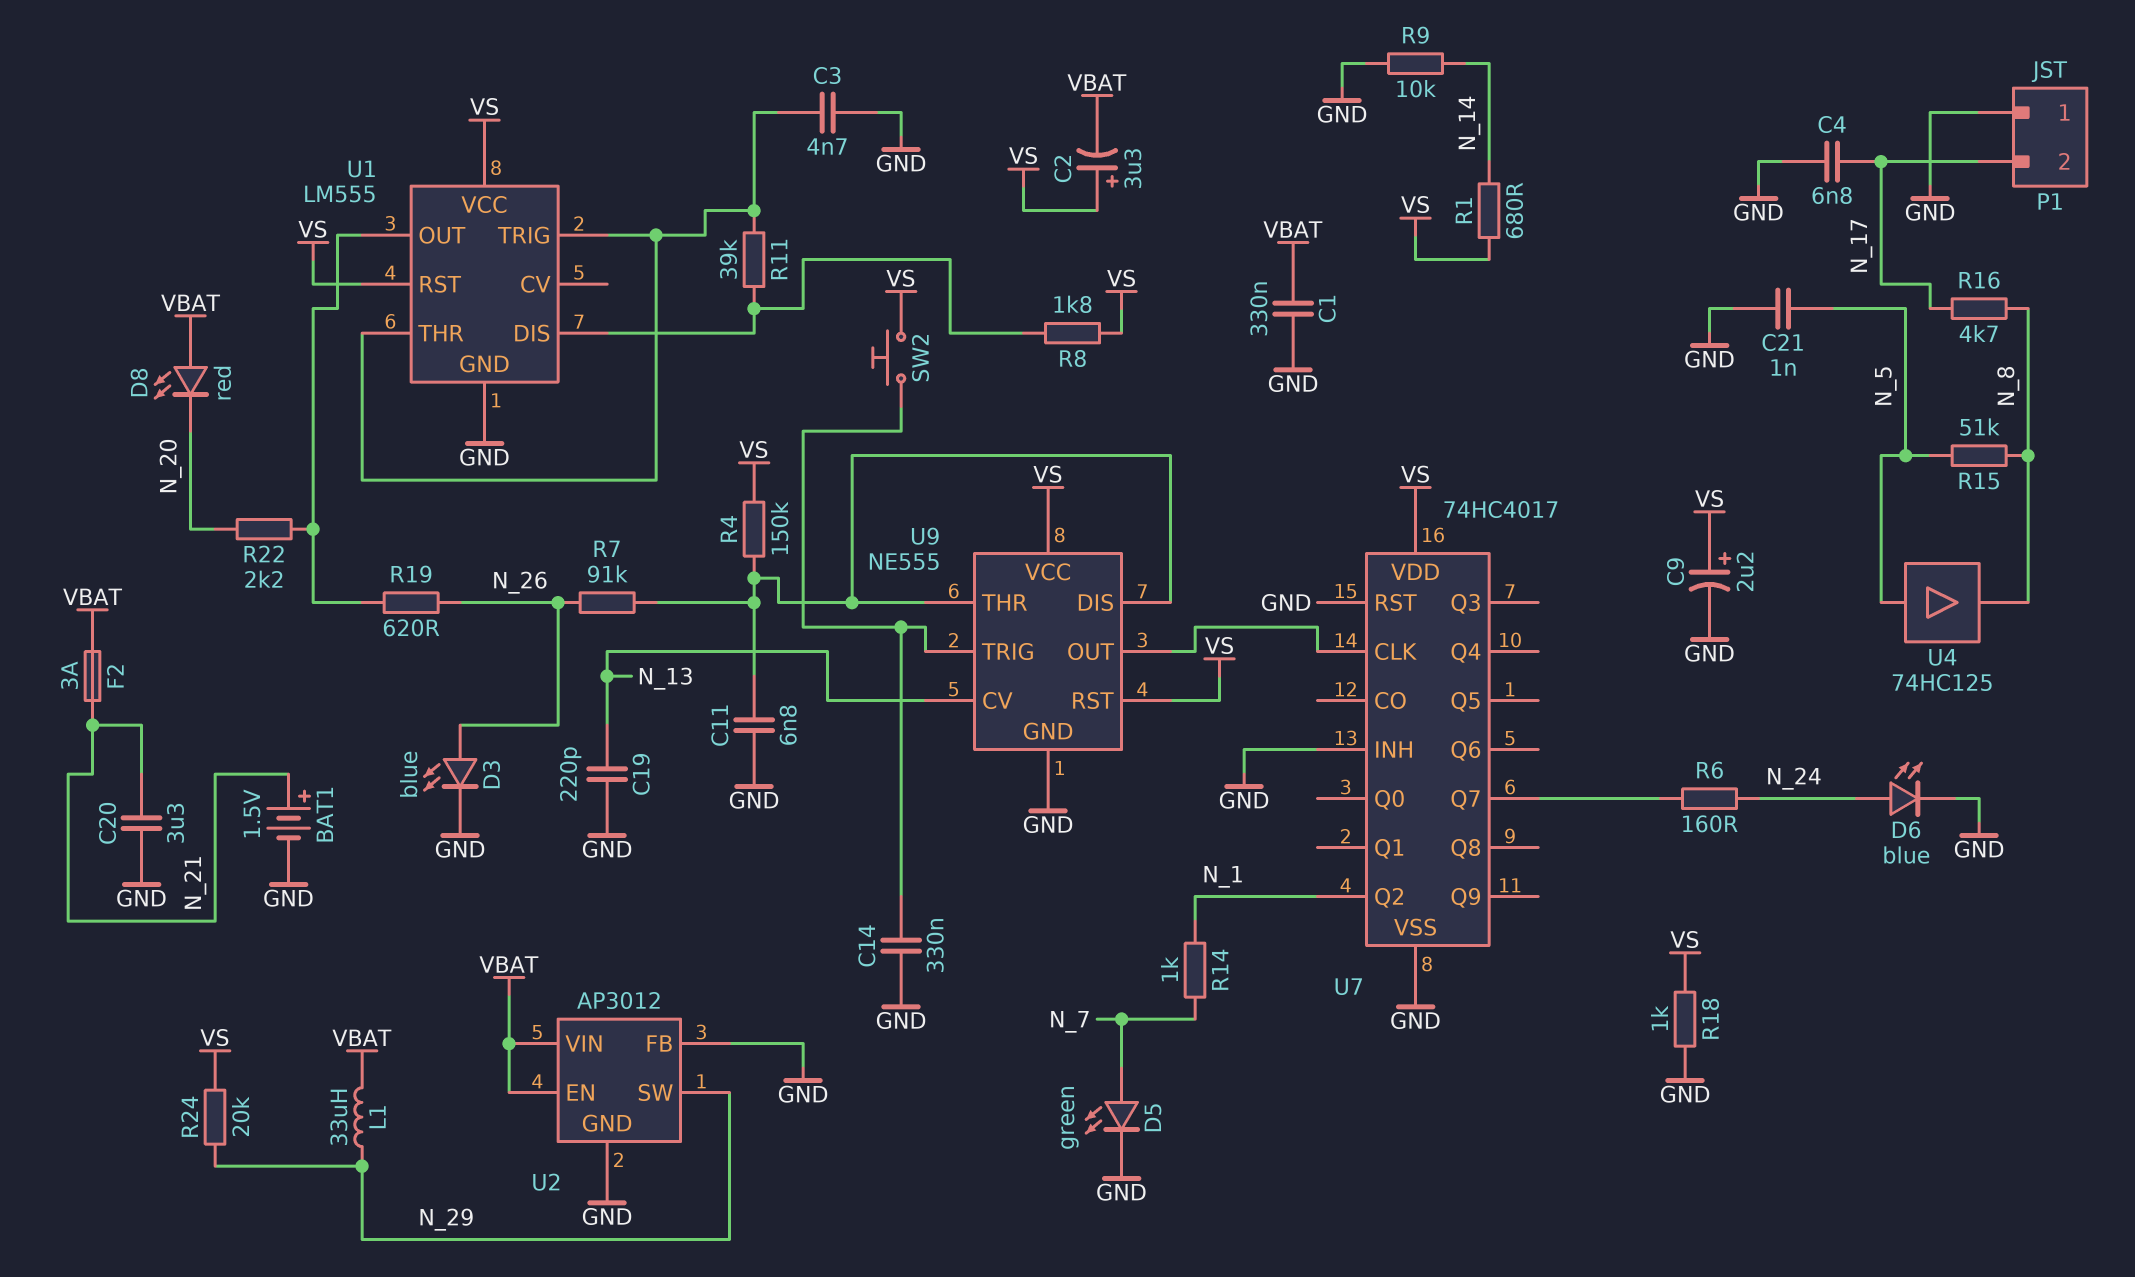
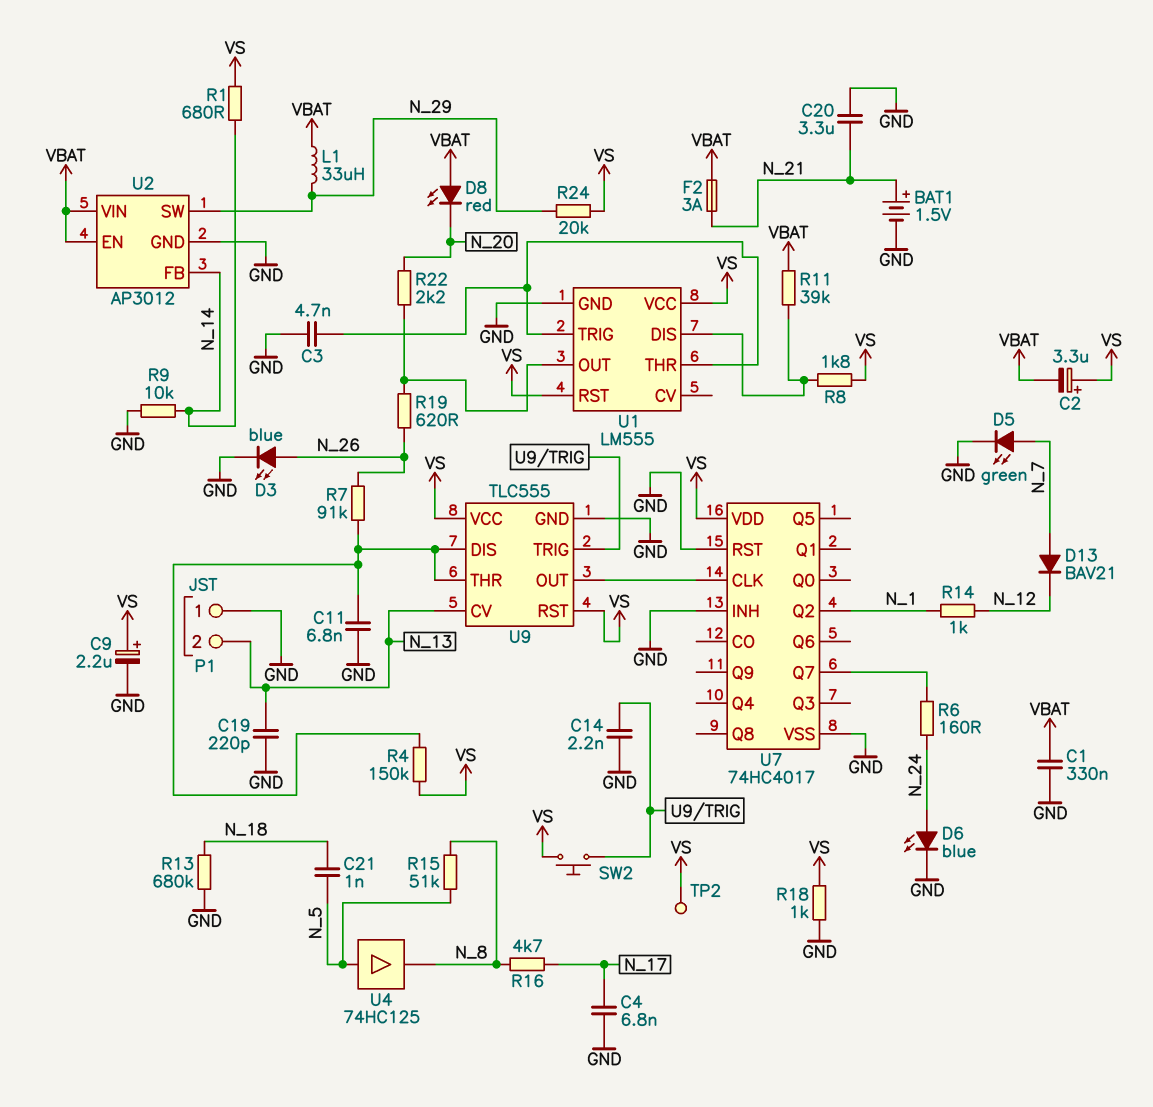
C14: 330nF (GND, U9/TRIG) -> 2.2nF (GND, U9/TRIG)
C21: 1nF (GND, N_5) -> 1nF (N_5, N_18)
D13: none -> diode BAV21 (A N_7, K N_12)
P1 pin 2: N_17 -> N_13
R11: 39k (U1/DIS, U1/THR) -> 39k (U1/DIS, VBAT)
R13: none -> 680k (GND, N_18)
R14: 1k (N_1, N_7) -> 1k (N_1, N_12)
TP2: none -> test point (VS)
U2 pin FB: GND -> N_14
U9: NE555 -> TLC555

